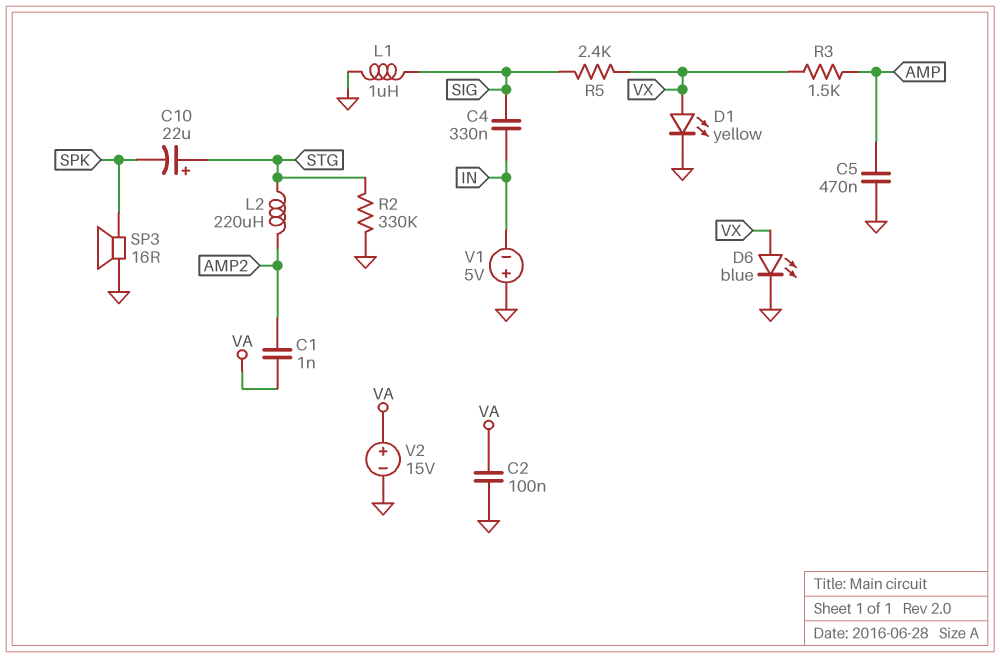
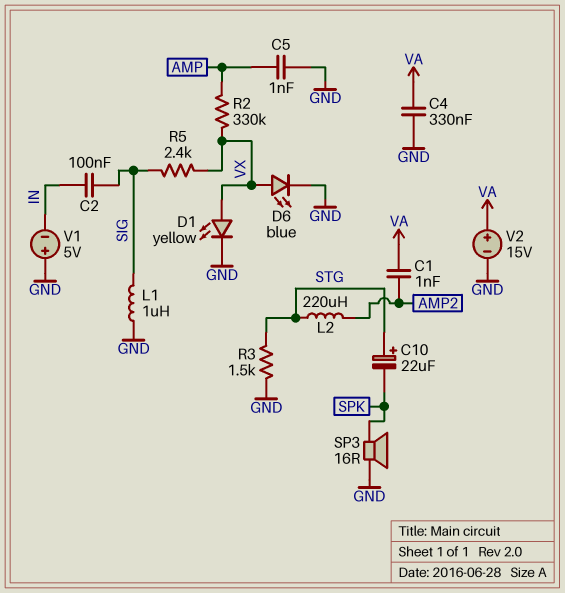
C2: 100nF (GND, VA) -> 100nF (IN, SIG)
C4: 330nF (IN, SIG) -> 330nF (GND, VA)
C5: 470nF (AMP, GND) -> 1nF (AMP, GND)
R2: 330k (GND, STG) -> 330k (AMP, VX)
R3: 1.5k (AMP, VX) -> 1.5k (GND, STG)

